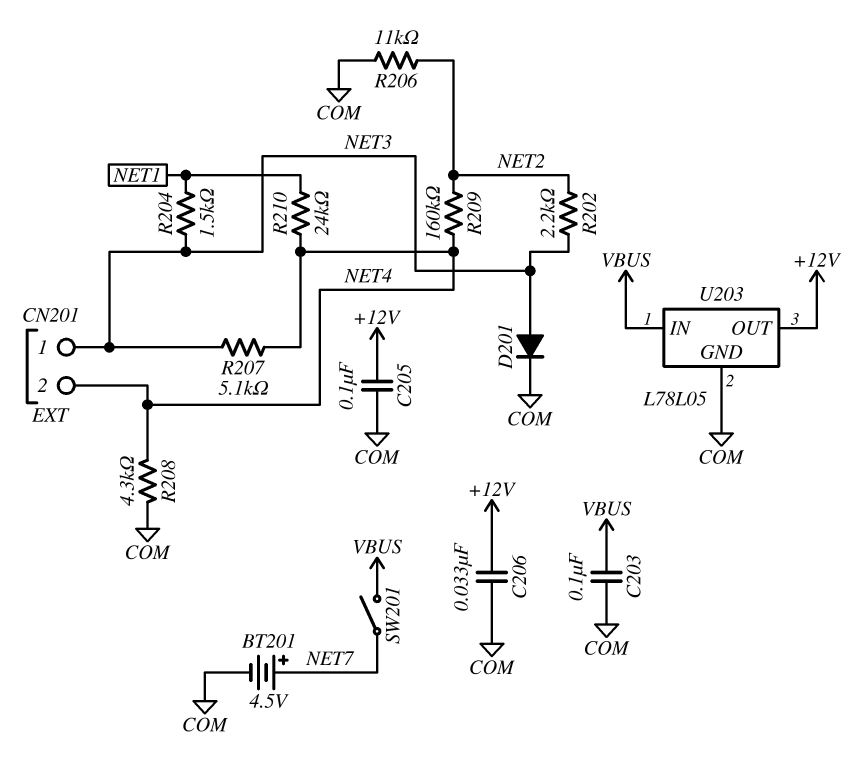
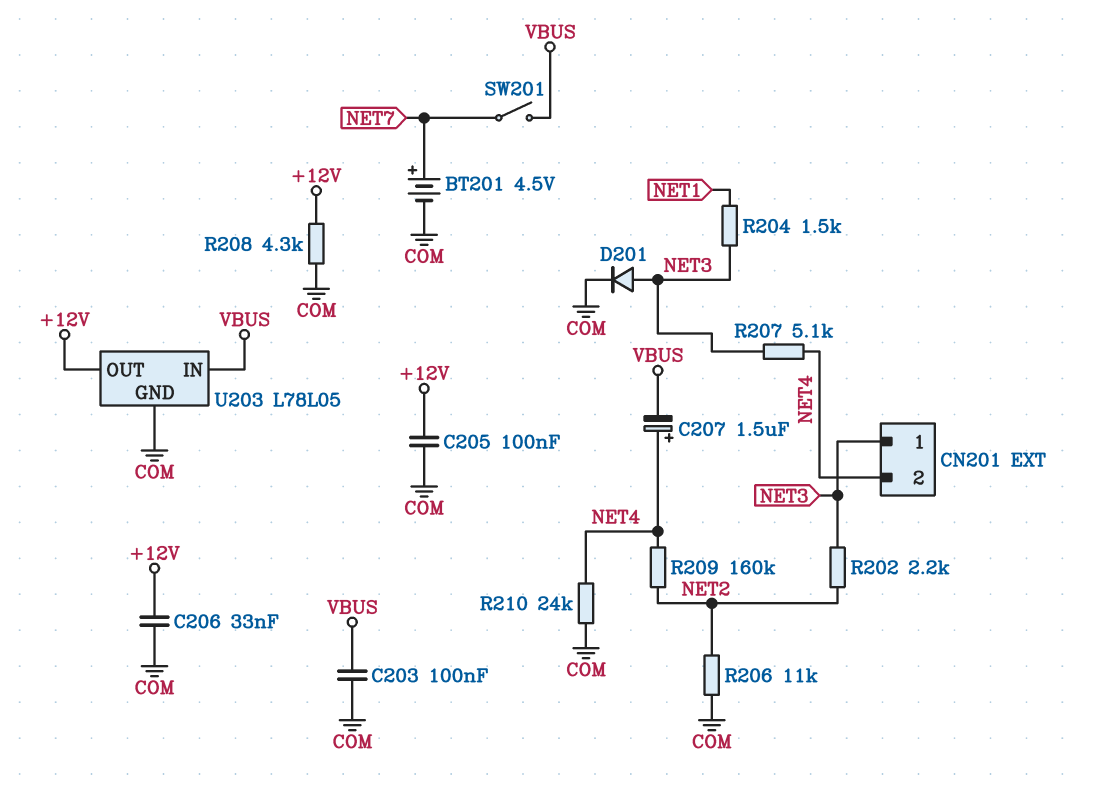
C207: none -> 1.5uF (plus NET4, minus VBUS)
R208: 4.3k (COM, NET4) -> 4.3k (+12V, COM)
R210: 24k (NET1, NET4) -> 24k (COM, NET4)

